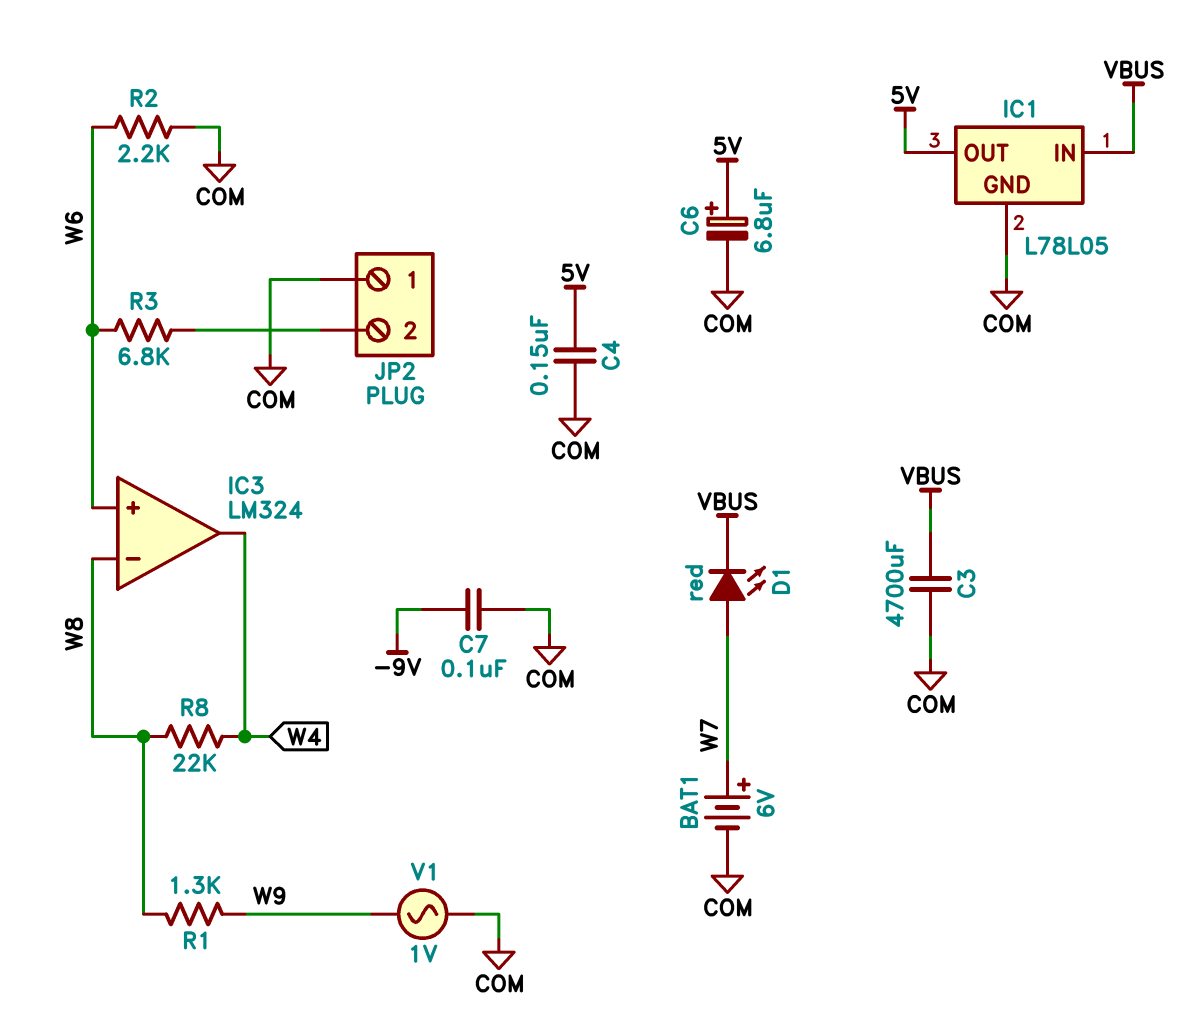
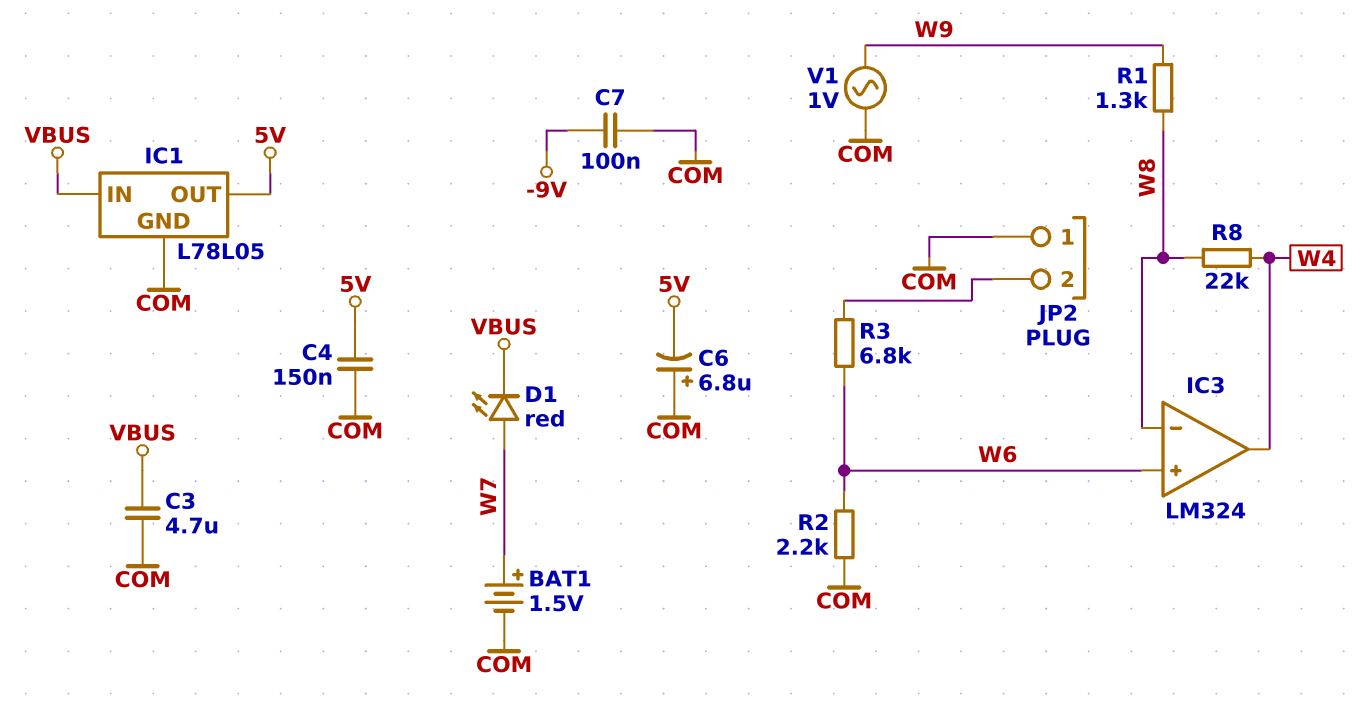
BAT1: 6V (plus W7, minus COM) -> 1.5V (plus W7, minus COM)
C3: 4700uF (COM, VBUS) -> 4.7uF (COM, VBUS)
C6: 6.8uF (plus 5V, minus COM) -> 6.8uF (plus COM, minus 5V)

